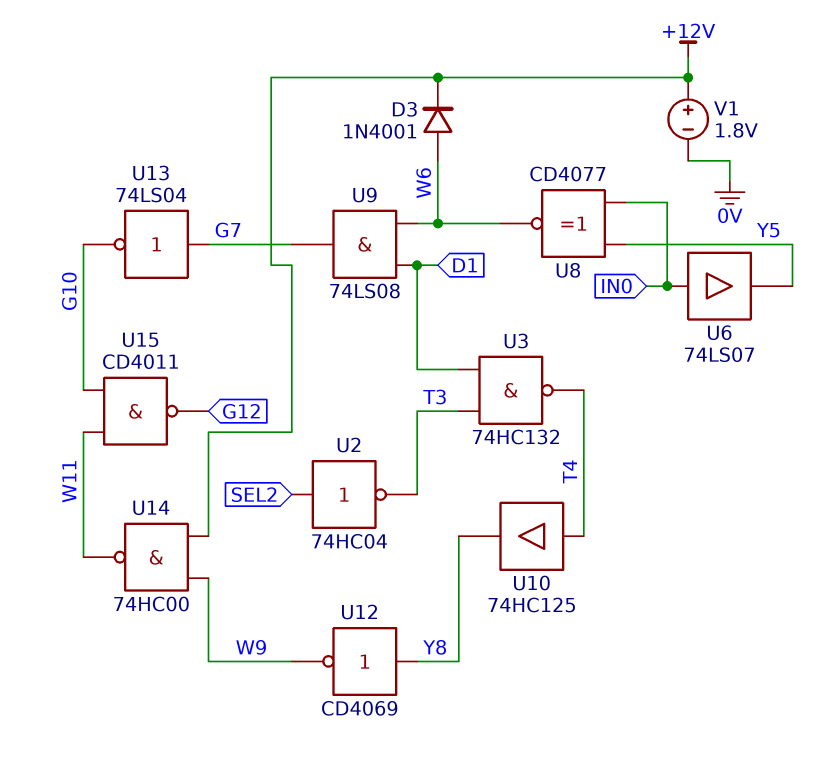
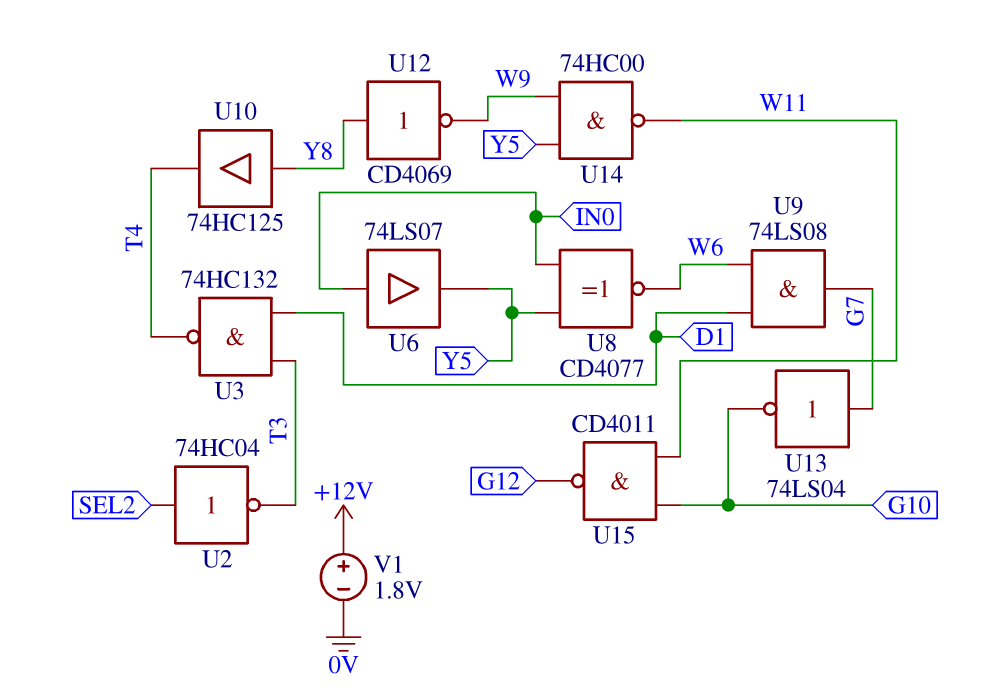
D3: diode 1N4001 (A W6, K +12V) -> none
U10: buffer 74HC125 (in T4, out Y8) -> buffer 74HC125 (in Y8, out T4)
U14: NAND 74HC00 (in +12V, in W9, out W11) -> NAND 74HC00 (in W9, in Y5, out W11)

